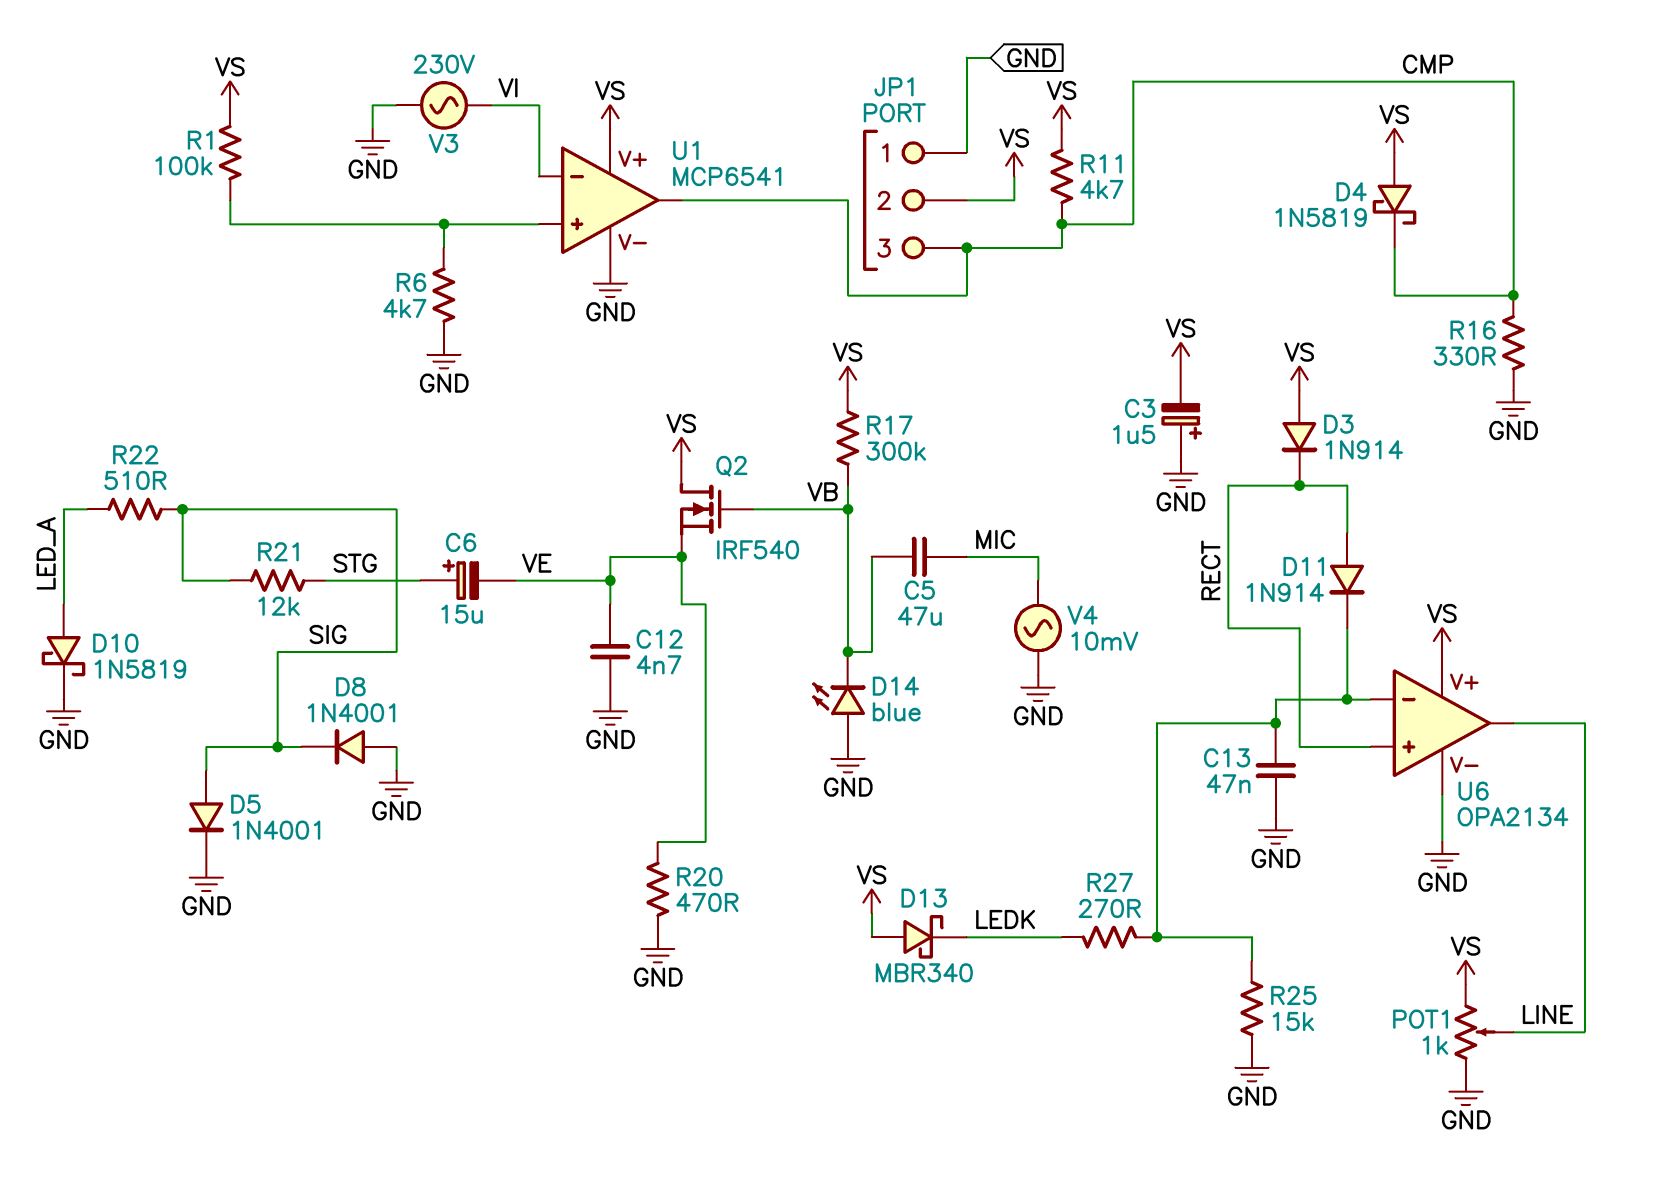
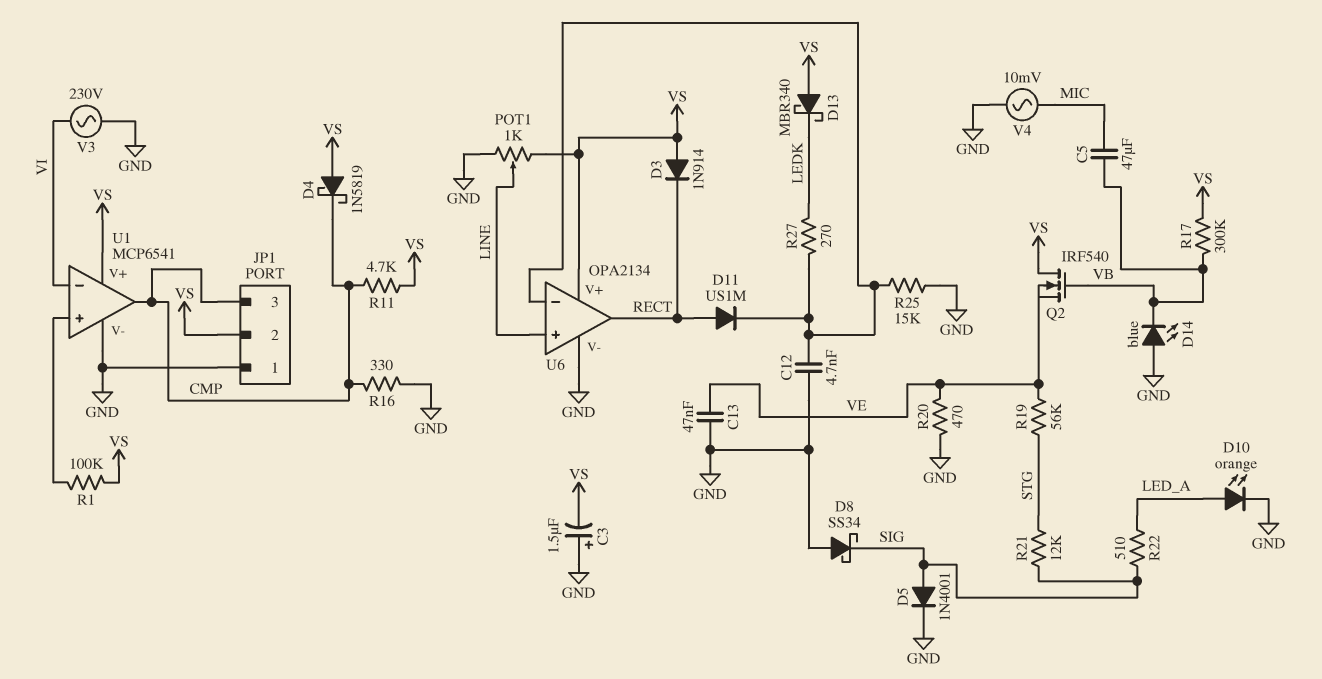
C6: 15uF (plus STG, minus VE) -> none
C12: 4.7nF (GND, VE) -> 4.7nF (GND, U6/in-)
C13: 47nF (GND, U6/in-) -> 47nF (GND, VE)
D8: diode 1N4001 (A GND, K SIG) -> schottky SS34 (A GND, K SIG)
D10: schottky 1N5819 (A LED_A, K GND) -> LED orange (A LED_A, K GND)
D11: diode 1N914 (A RECT, K U6/in-) -> diode US1M (A RECT, K U6/in-)
R6: 4.7k (GND, U1/in+) -> none
R19: none -> 56k (STG, VE)
U6 pin in+: RECT -> LINE
U6 pin out: LINE -> RECT

